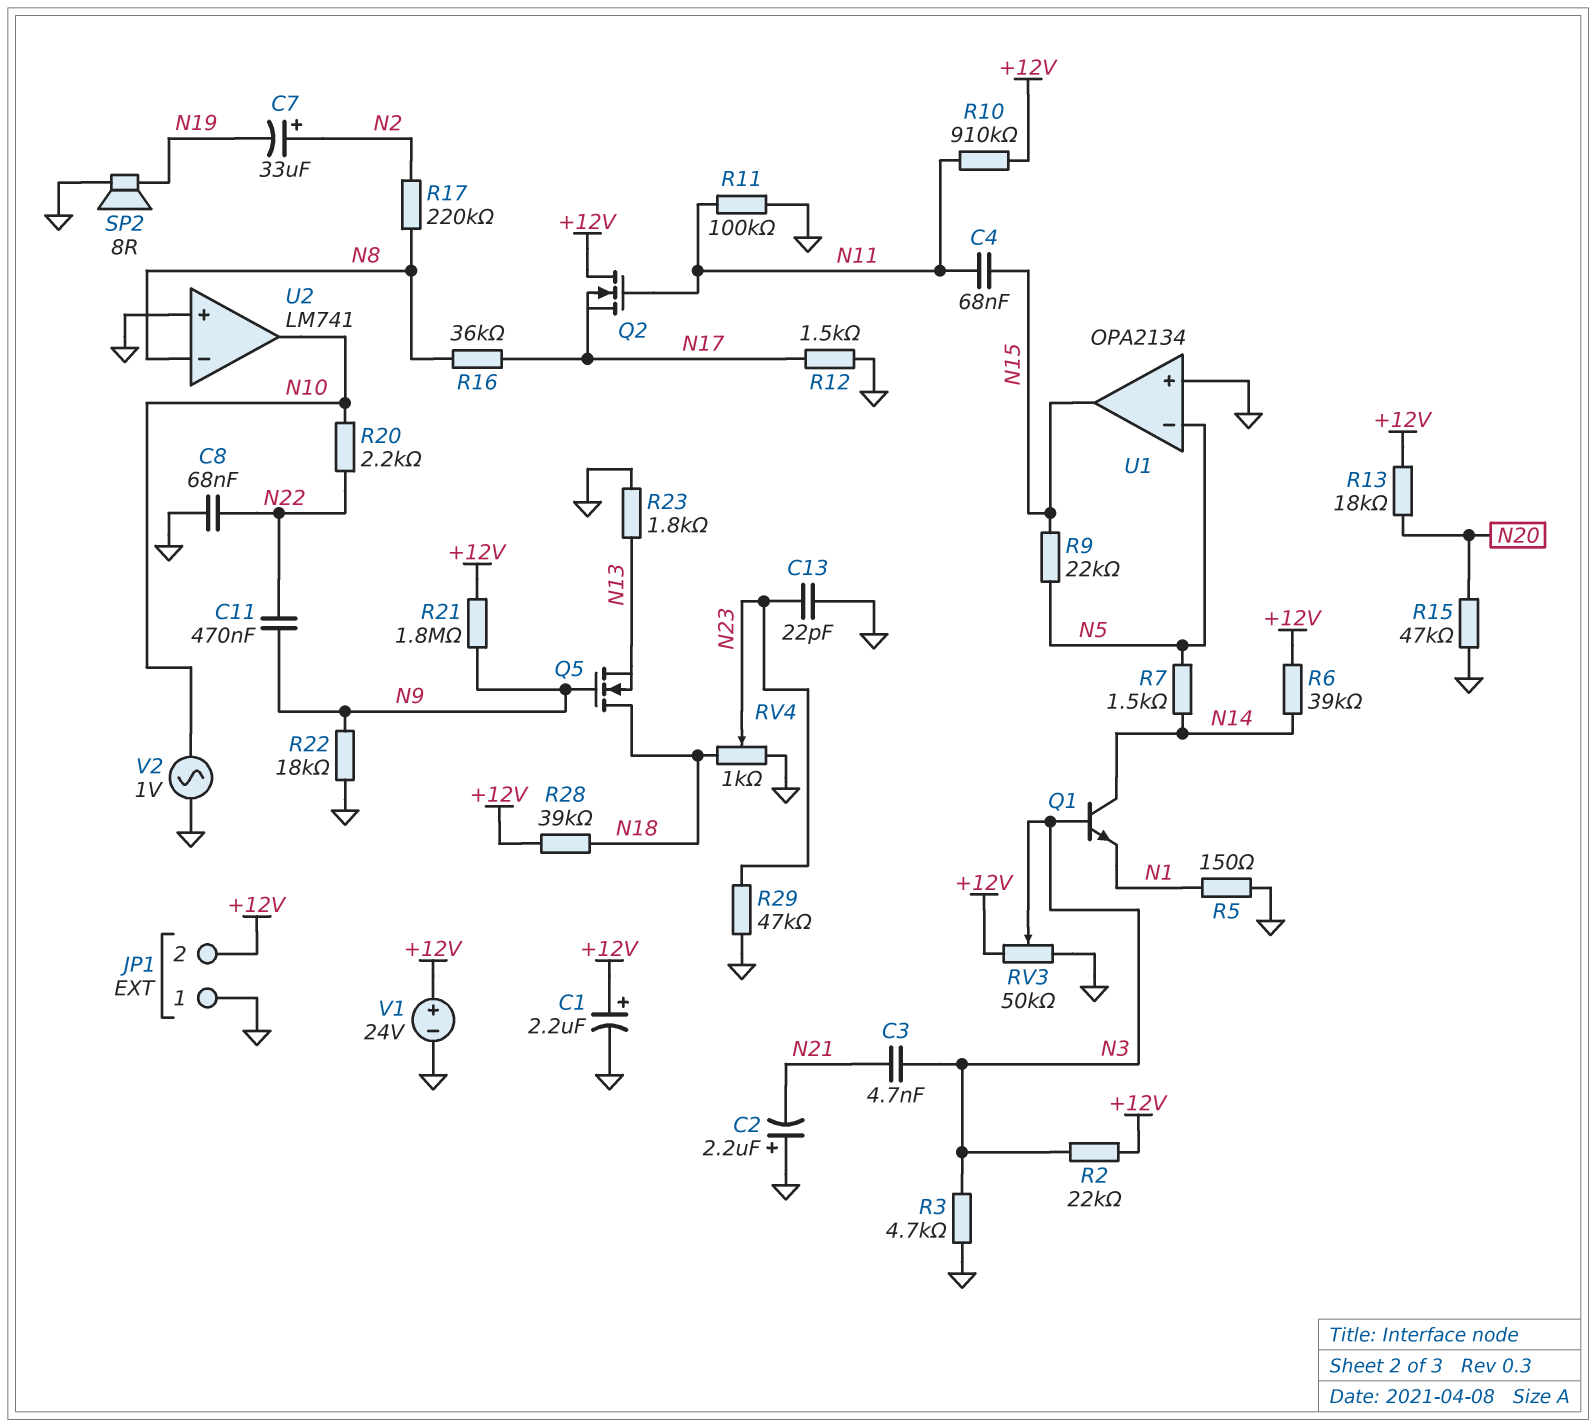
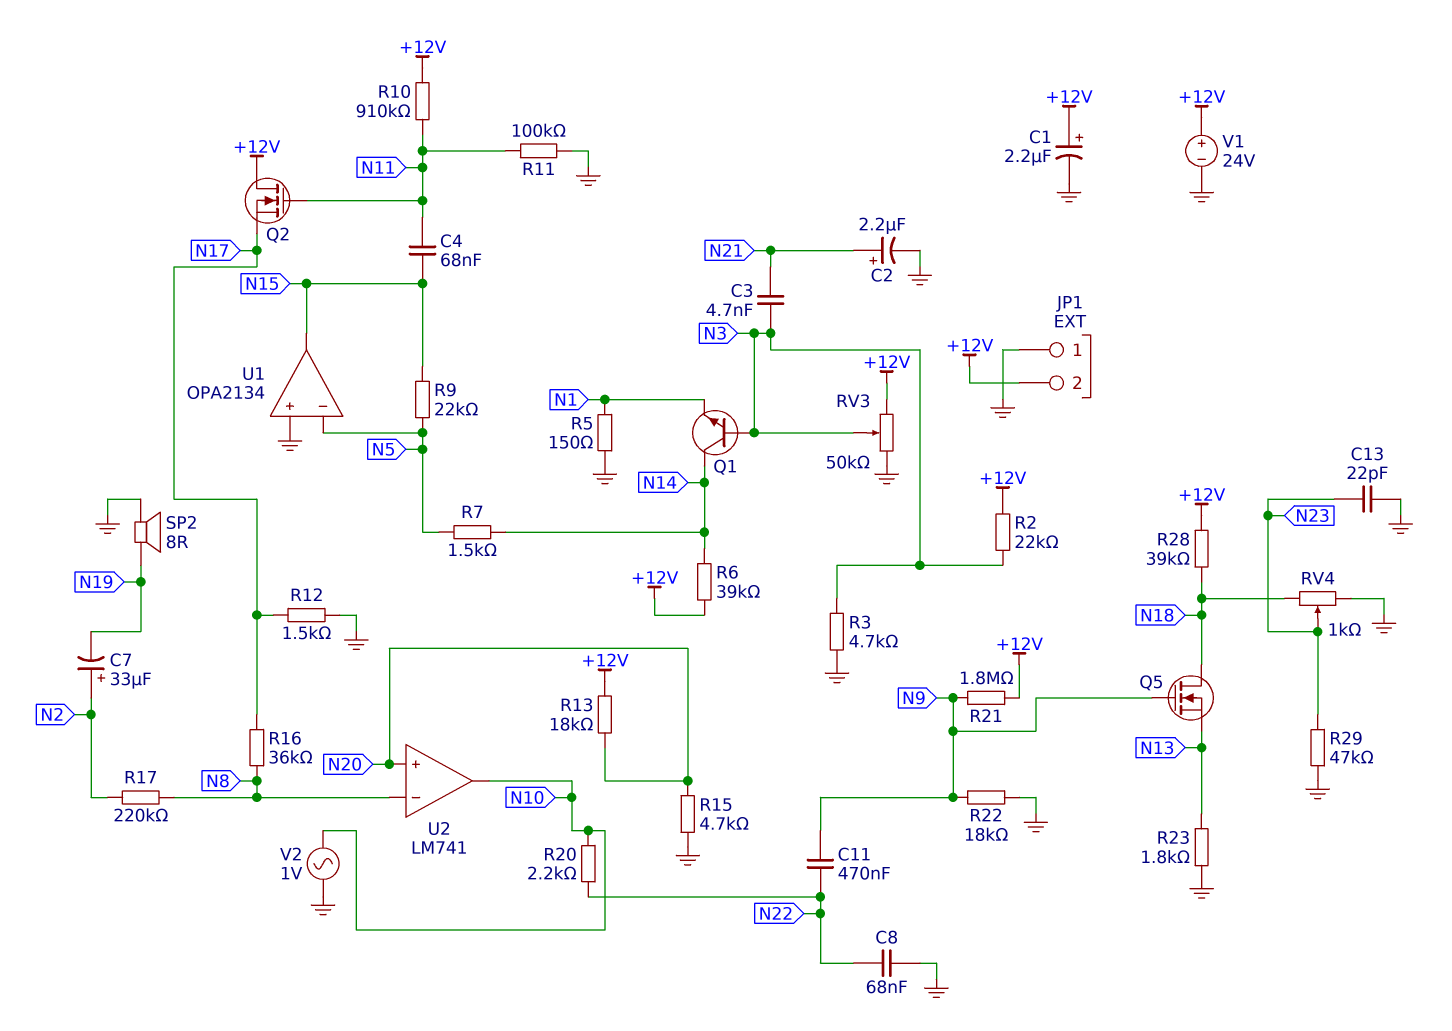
C2: 2.2uF (plus GND, minus N21) -> 2.2uF (plus N21, minus GND)
R15: 47k (GND, N20) -> 4.7k (GND, N20)
U2 pin in+: GND -> N20

